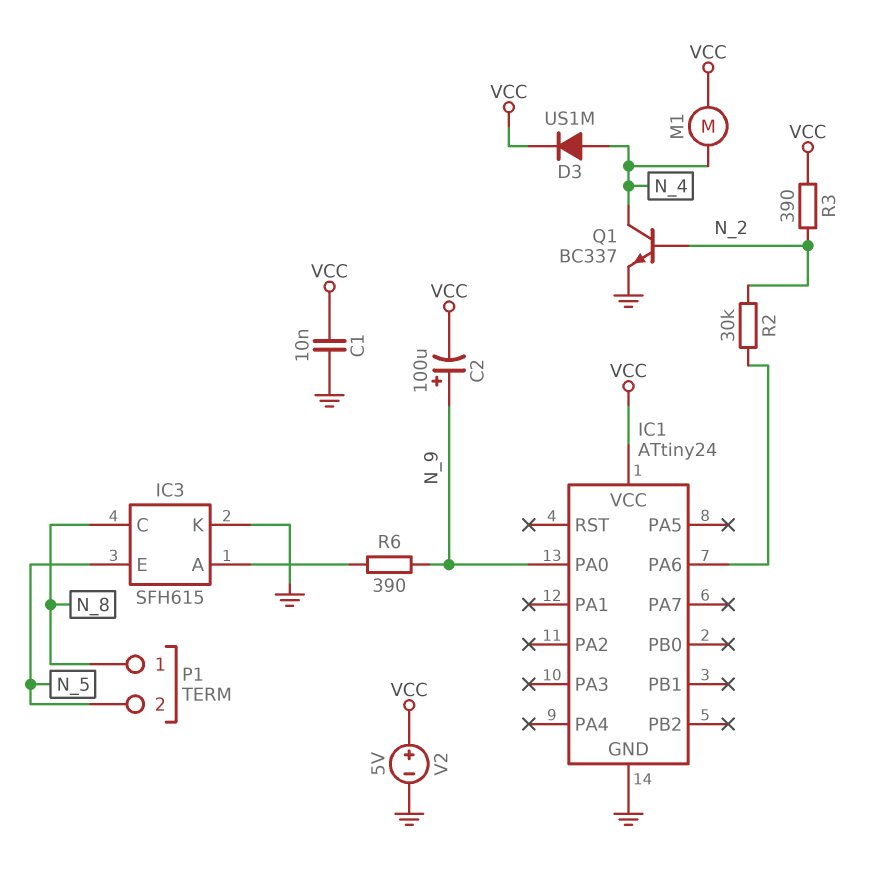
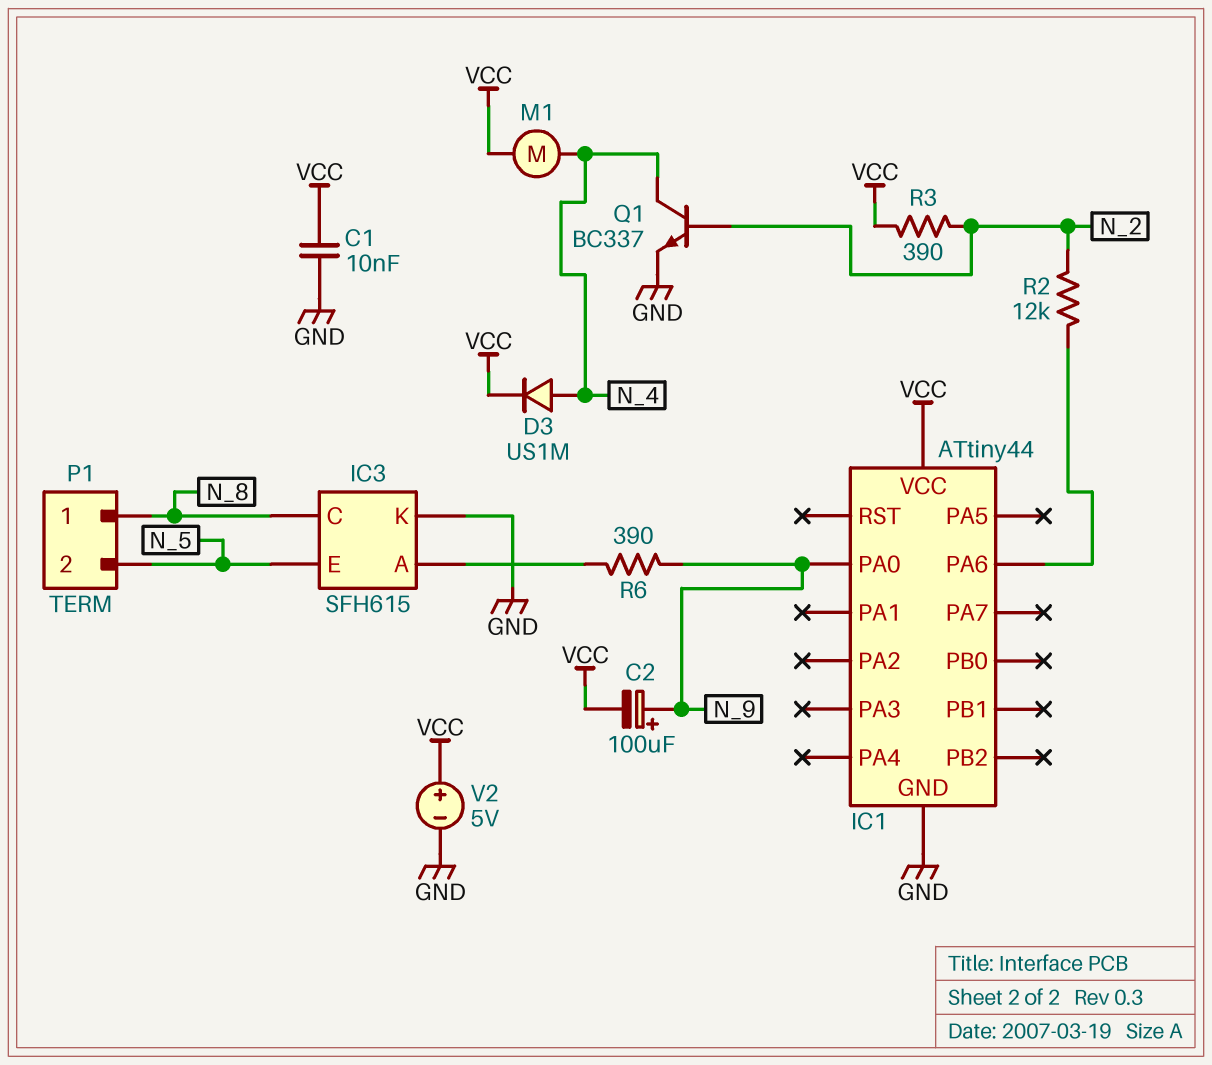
IC1: ATtiny24 -> ATtiny44
R2: 30k (IC1/PA6, N_2) -> 12k (IC1/PA6, N_2)

